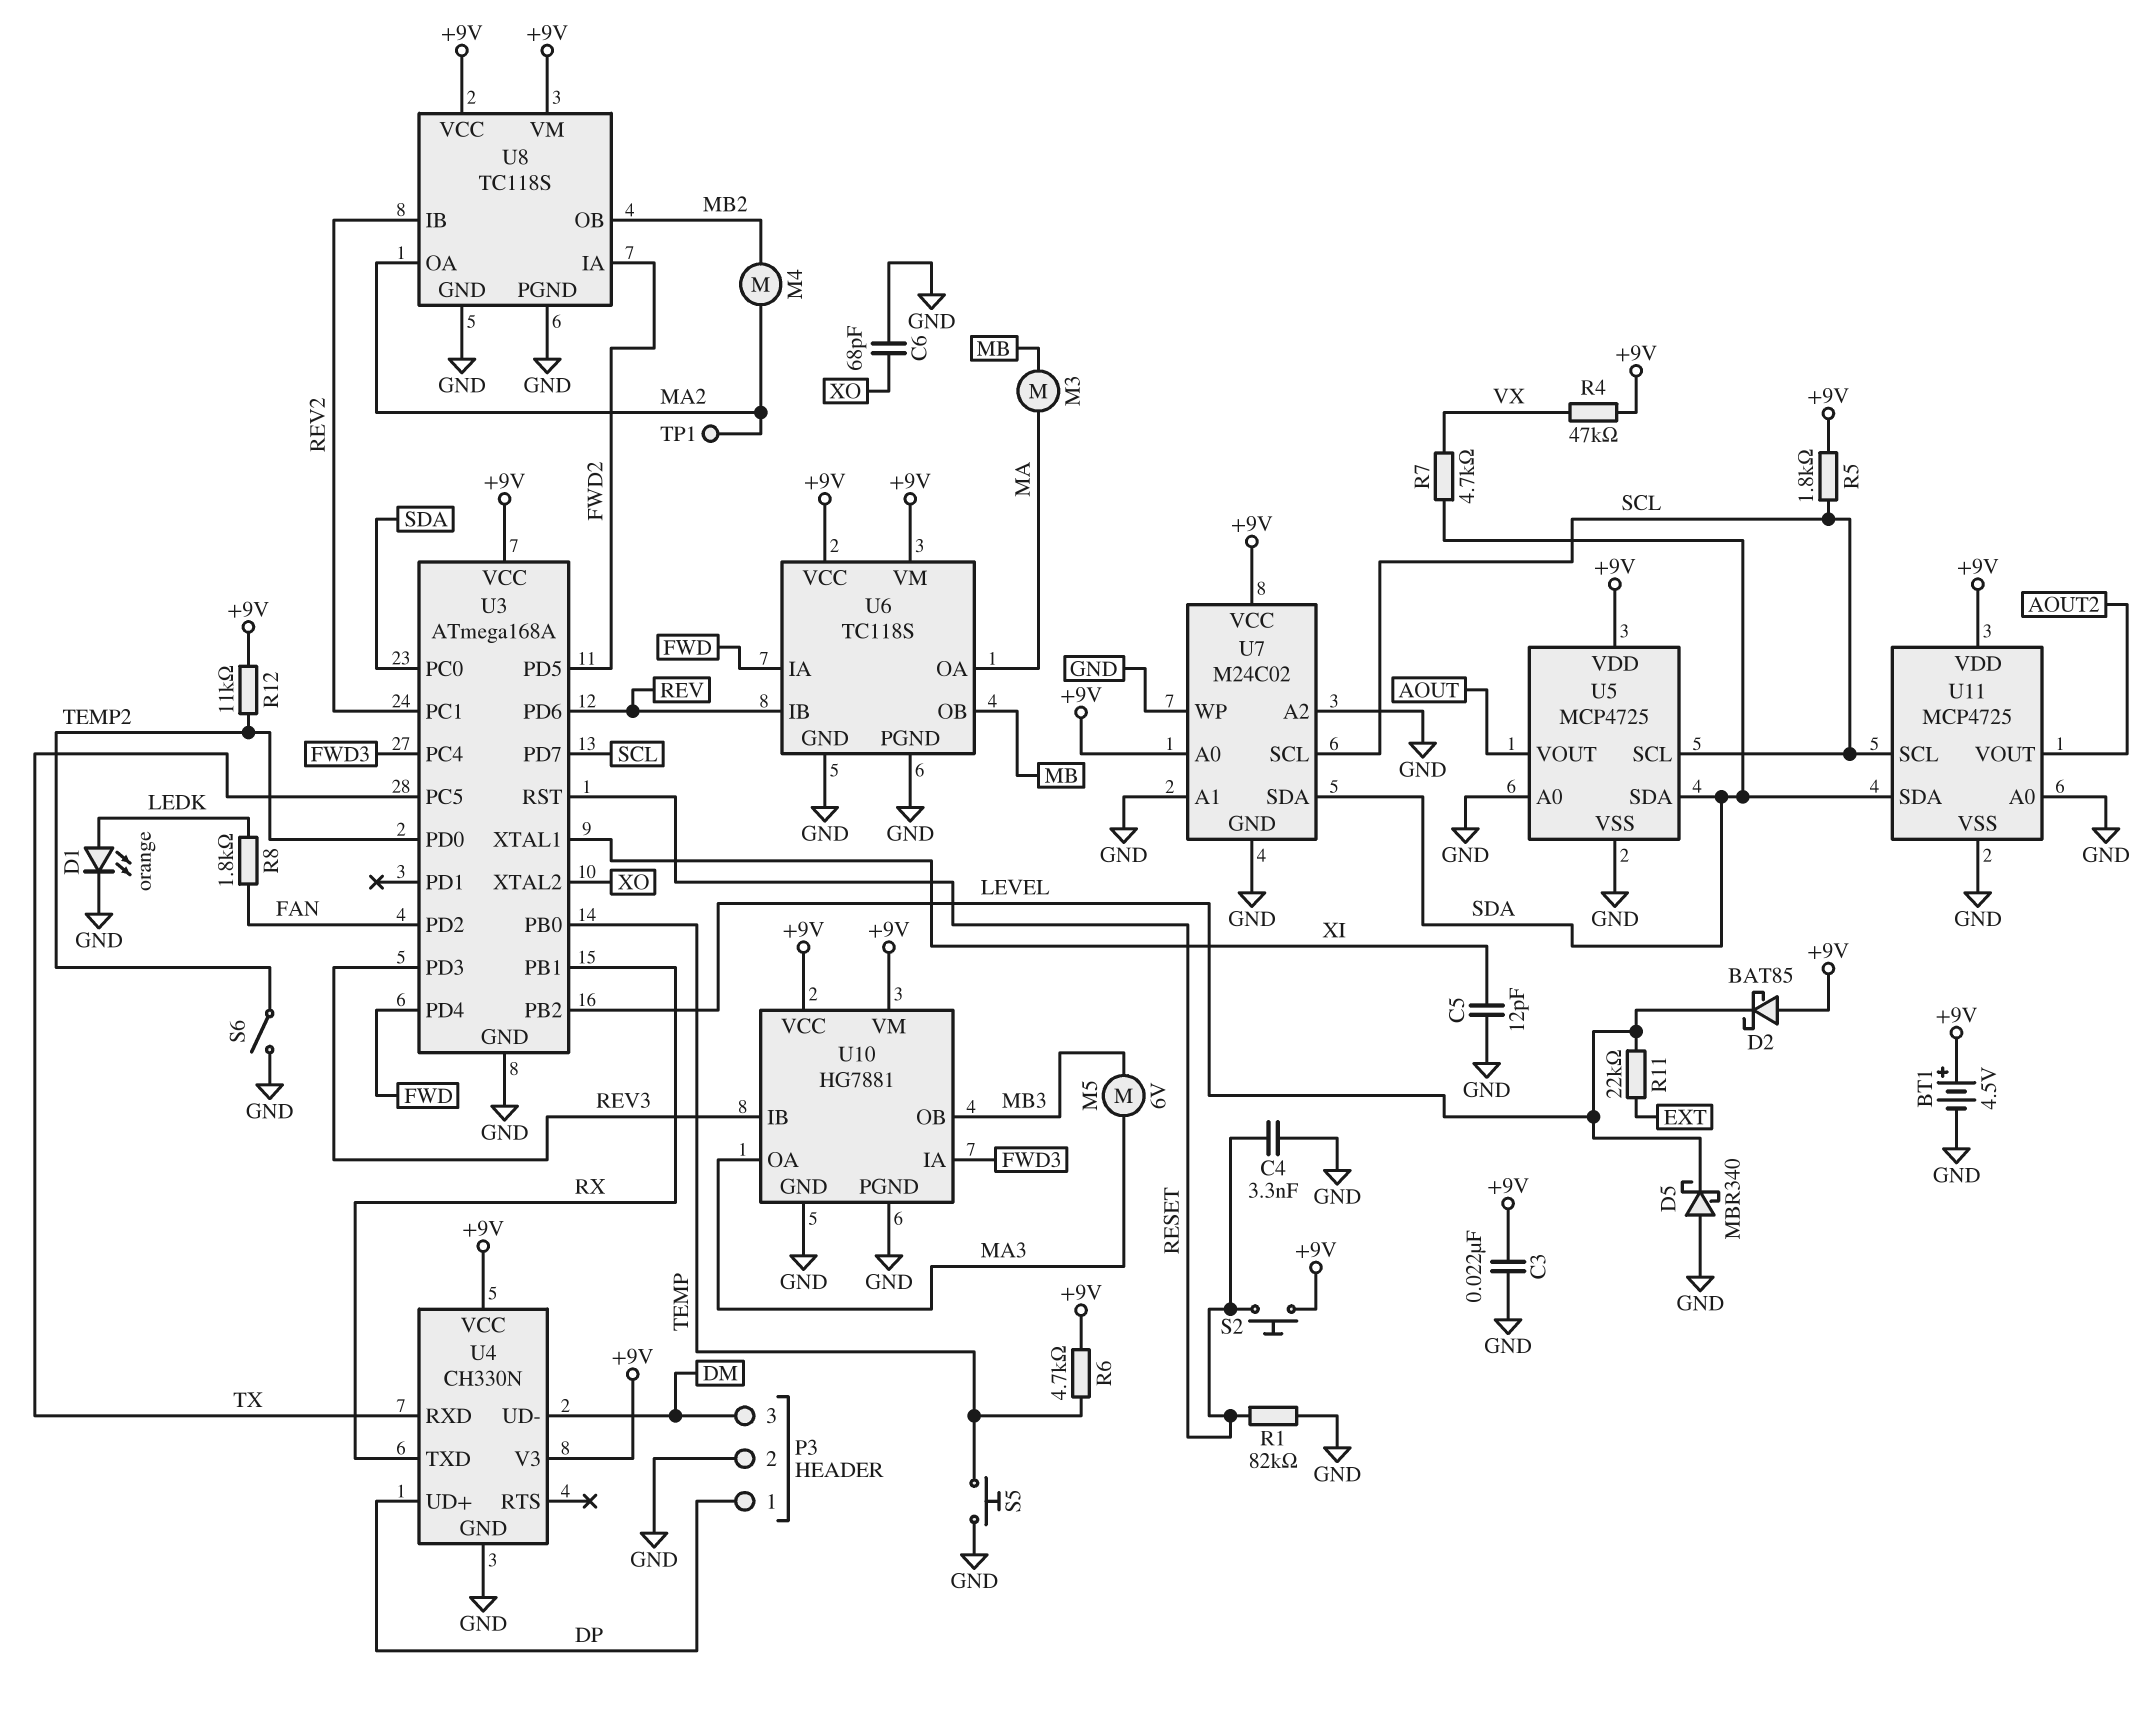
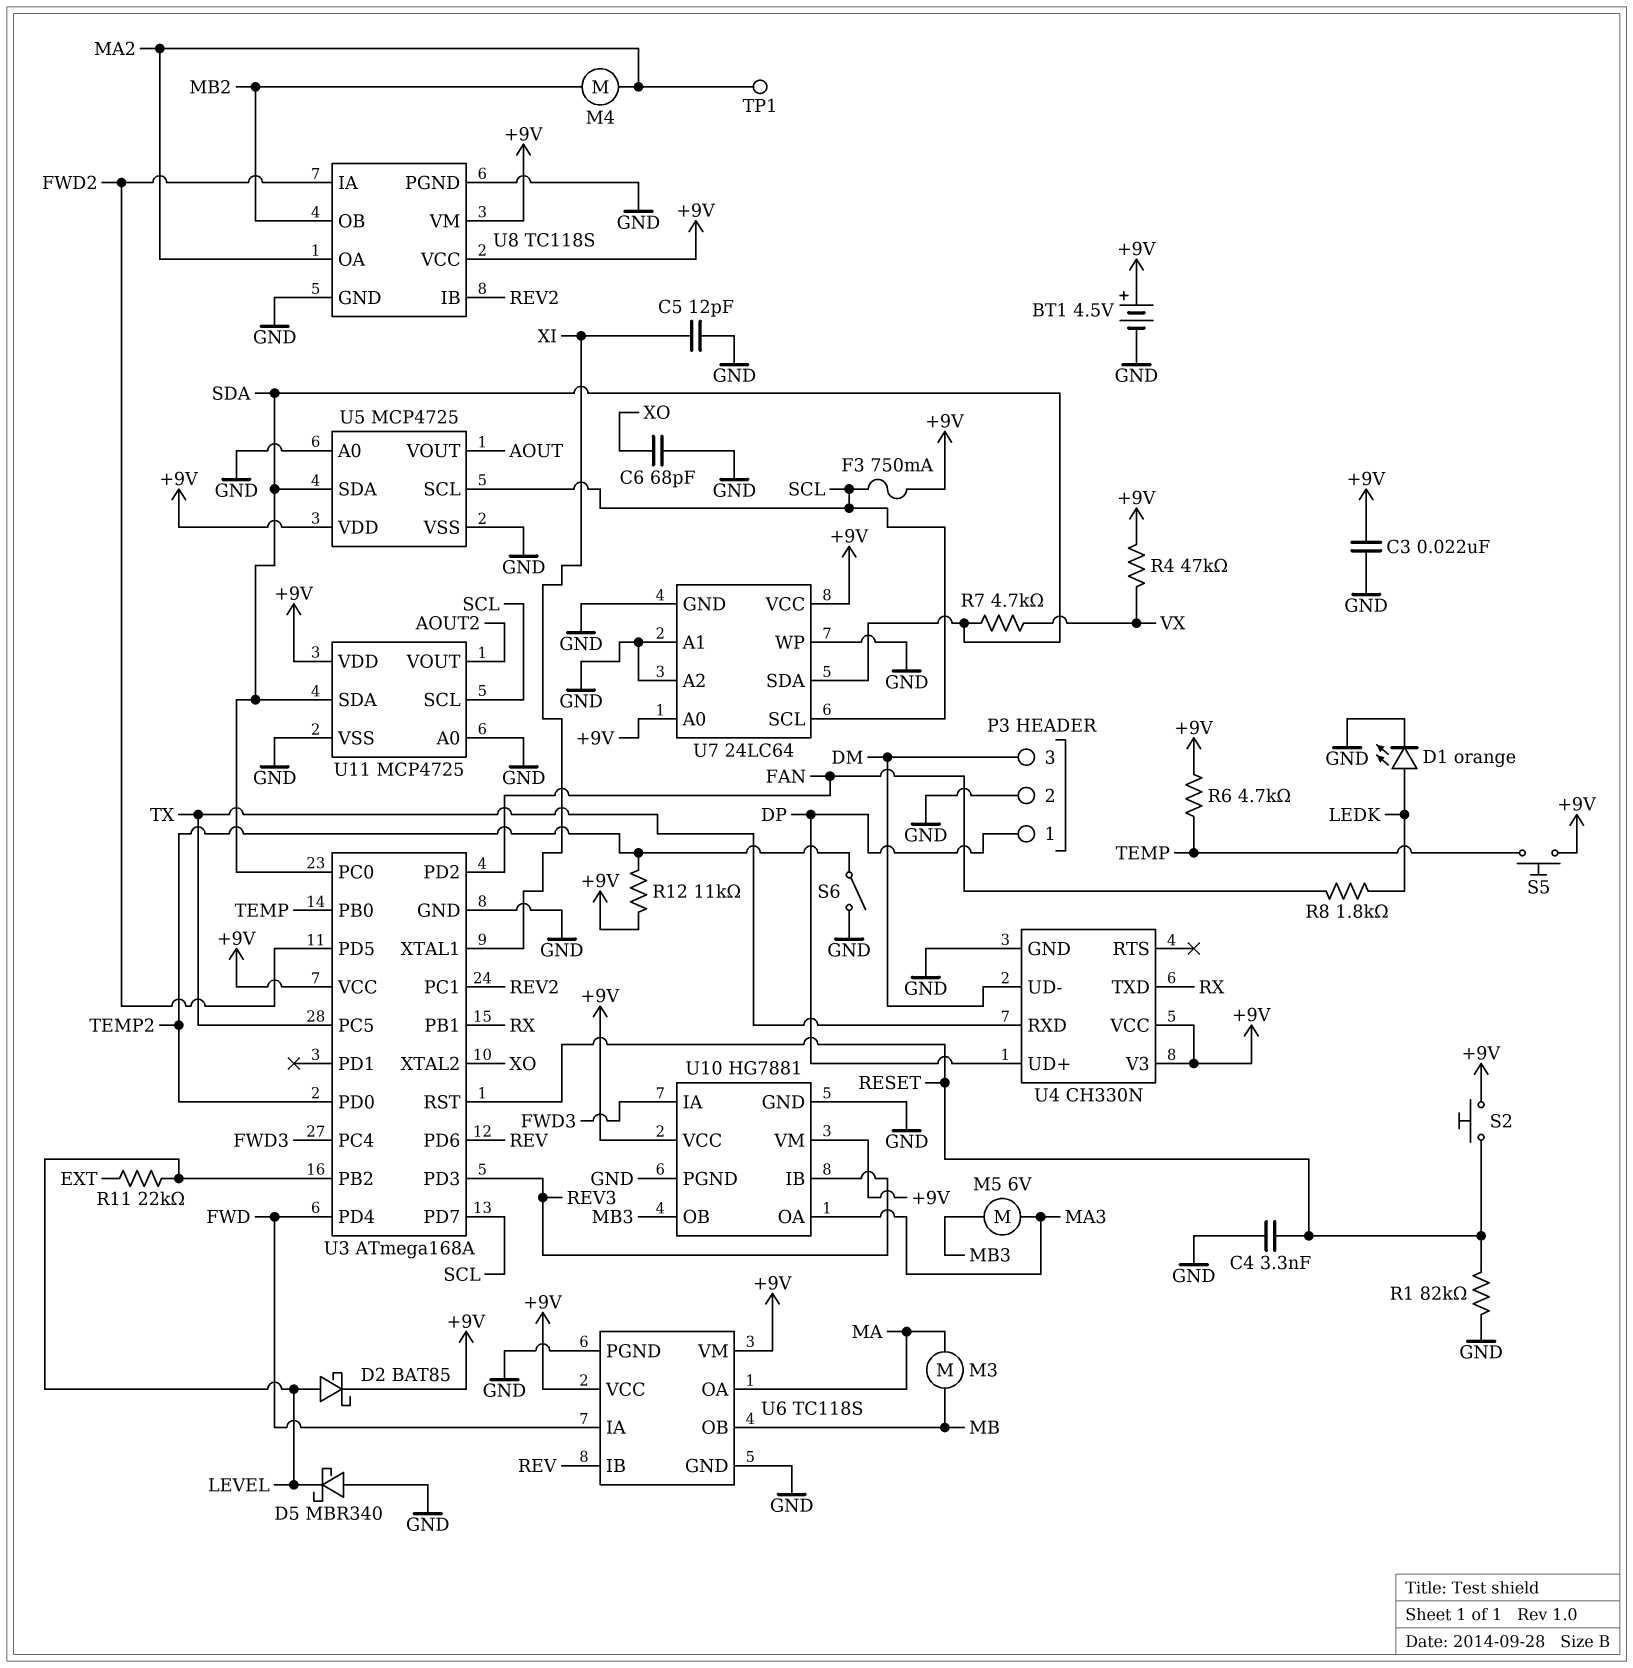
D2: schottky BAT85 (A +9V, K LEVEL) -> schottky BAT85 (A LEVEL, K +9V)
F3: none -> 750mA (+9V, SCL)
R5: 1.8k (+9V, SCL) -> none
S5: button (GND, TEMP) -> button (+9V, TEMP)
U7: M24C02 -> 24LC64

